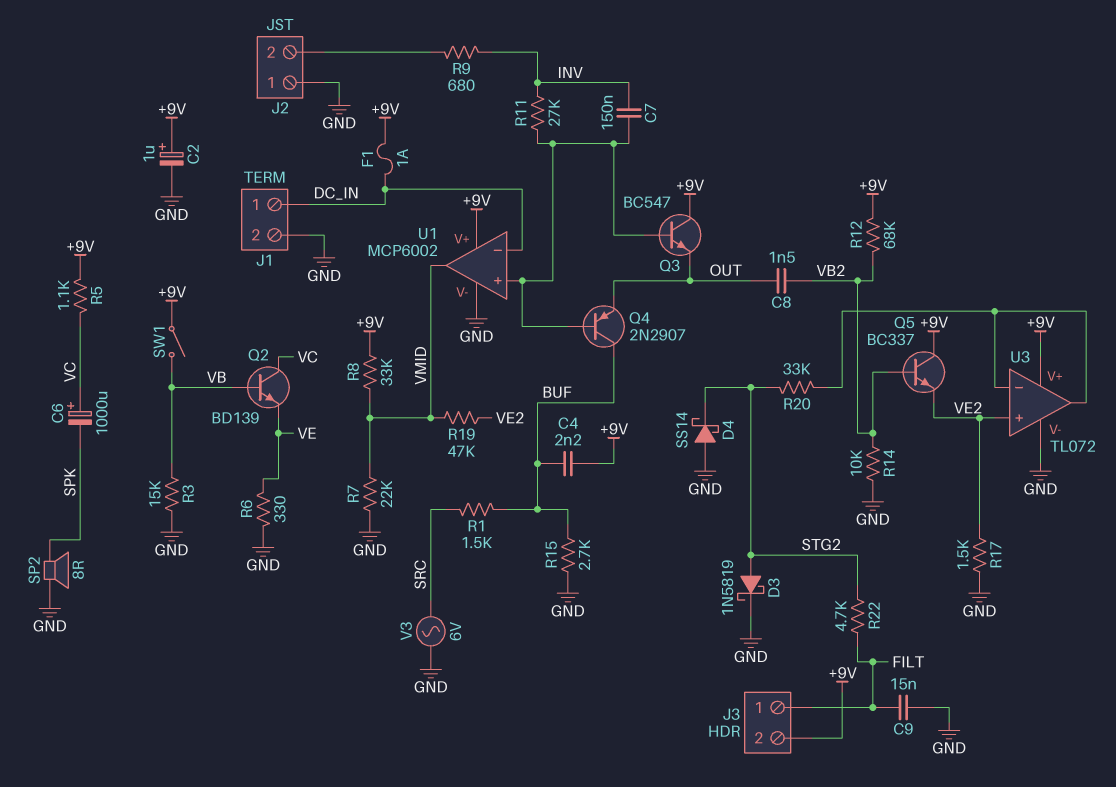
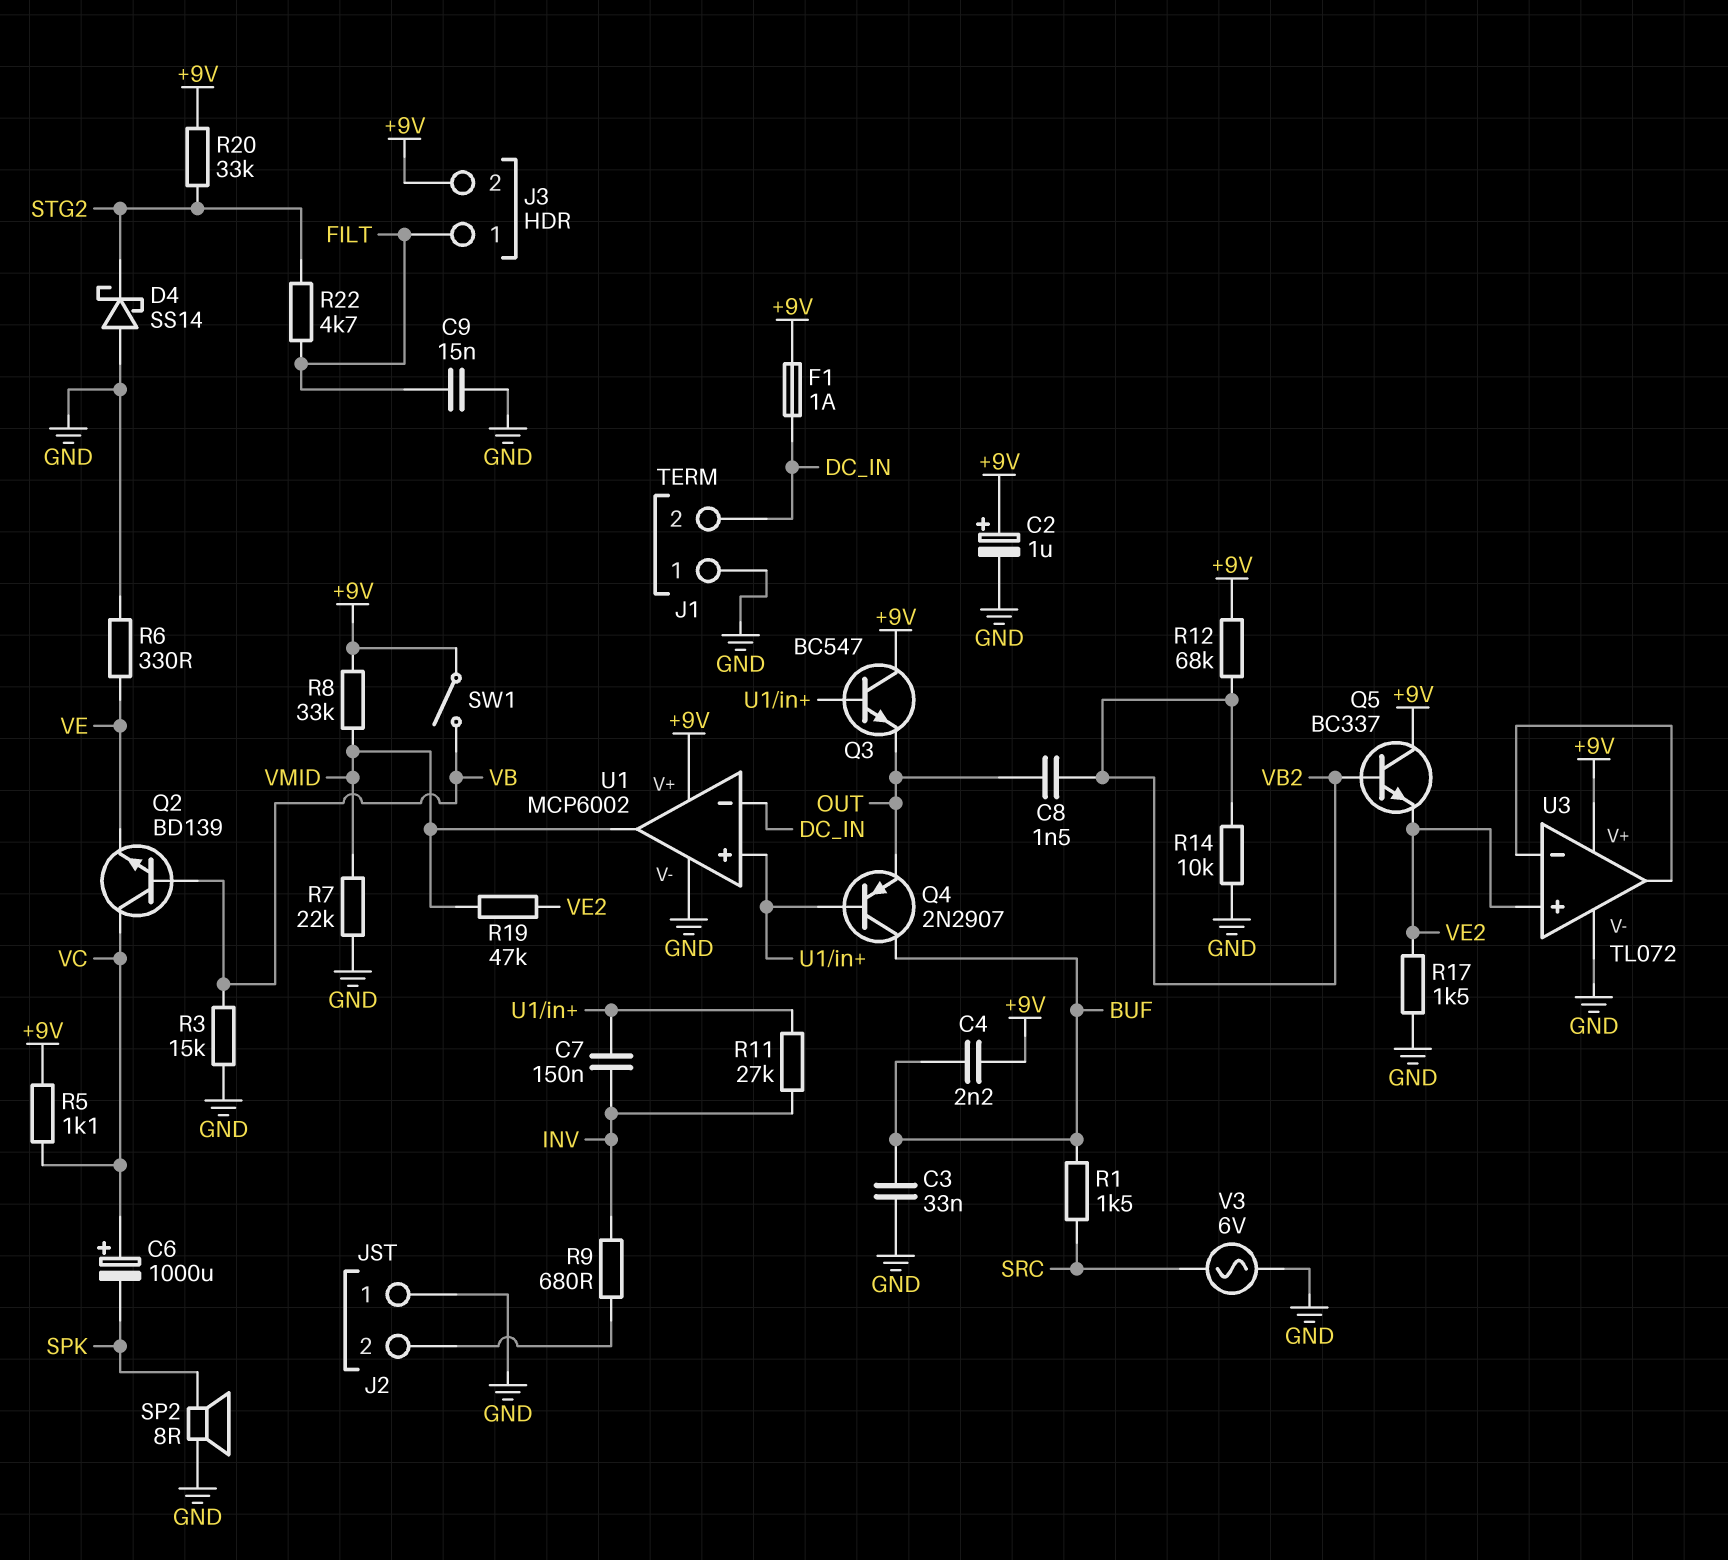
C3: none -> 33nF (BUF, GND)
D3: schottky 1N5819 (A STG2, K GND) -> none
J1 pin 1: DC_IN -> GND
J1 pin 2: GND -> DC_IN
R15: 2.7k (BUF, GND) -> none
R20: 33k (STG2, U3/in-) -> 33k (+9V, STG2)

